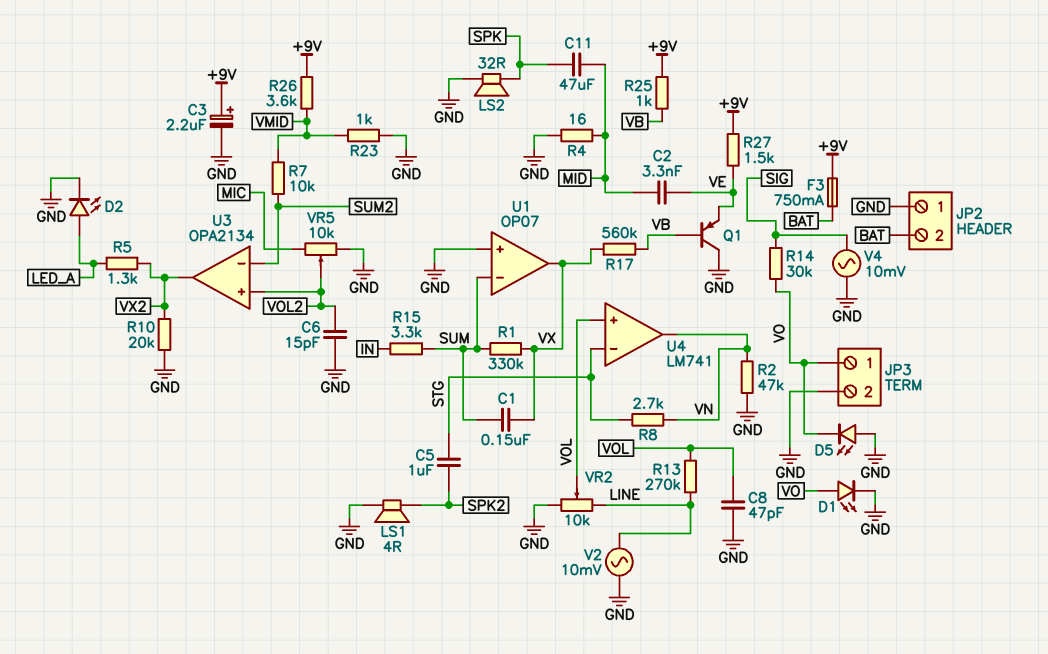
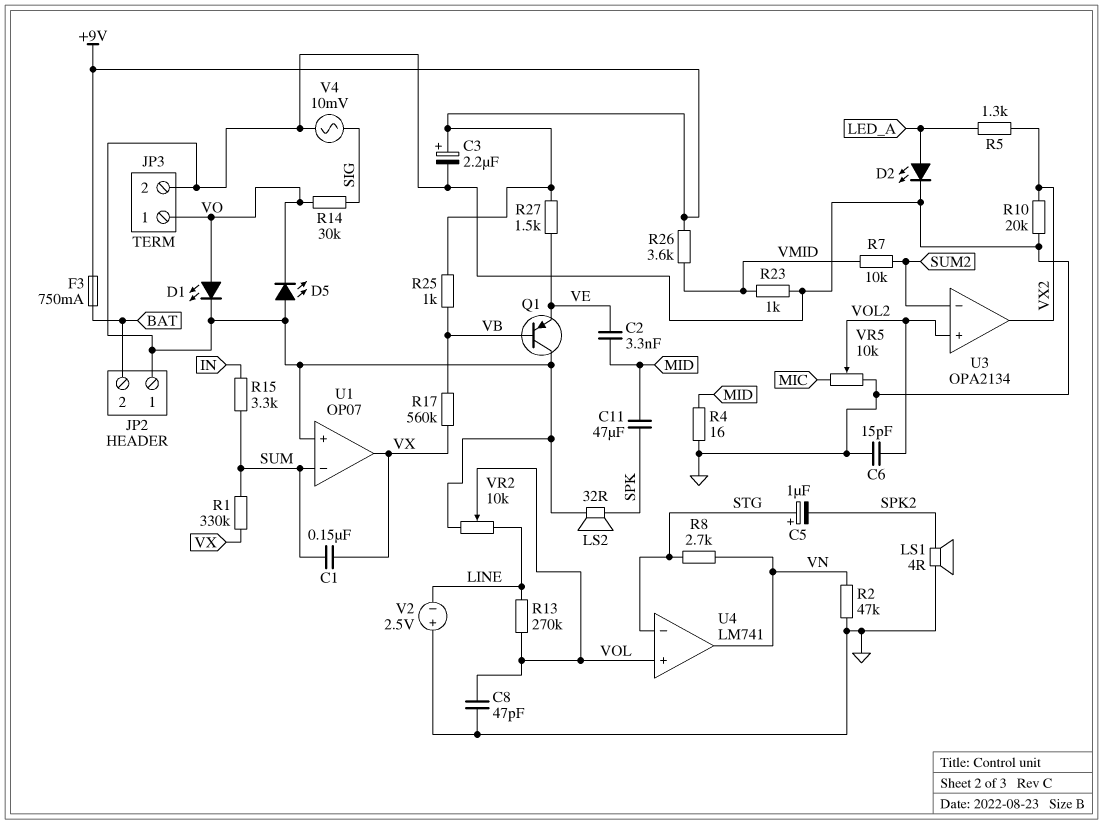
C5: 1uF (SPK2, STG) -> 1uF (plus STG, minus SPK2)
V2: AC 10mV (GND, LINE) -> 2.5V (plus GND, minus LINE)

